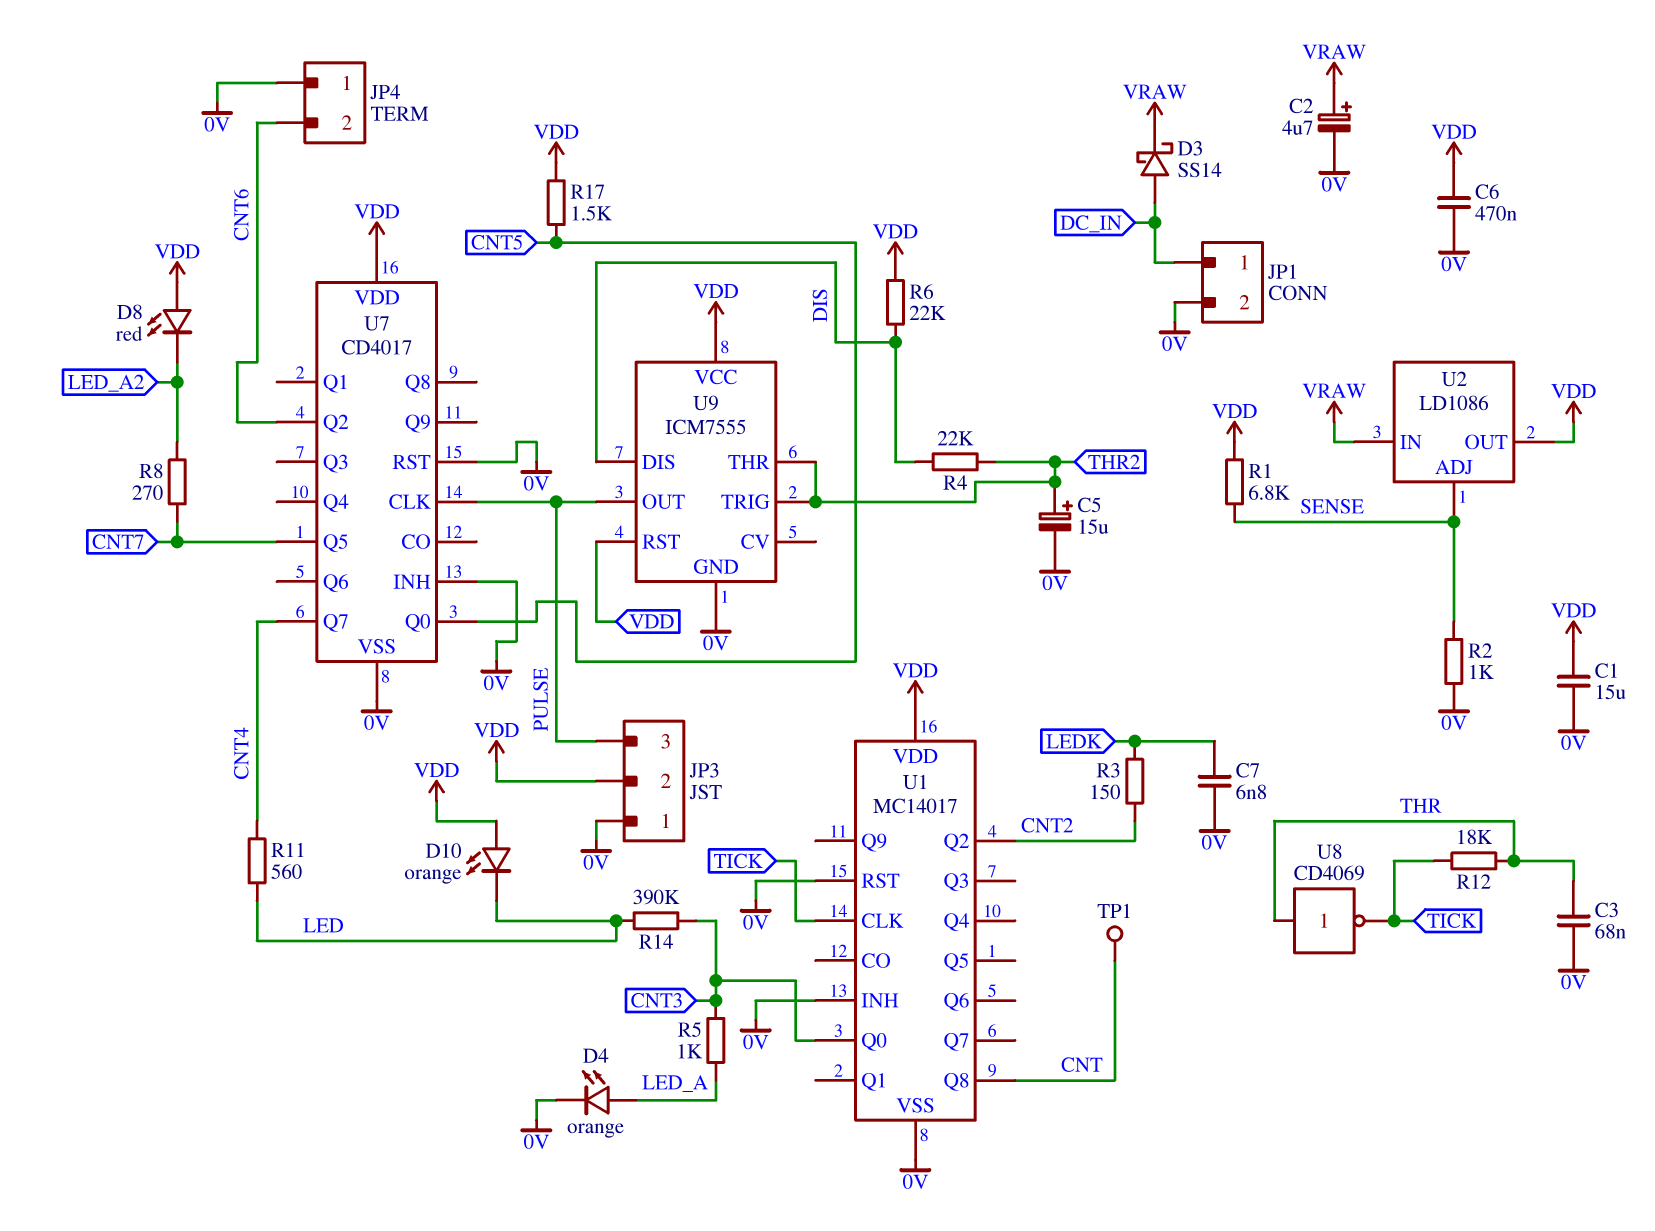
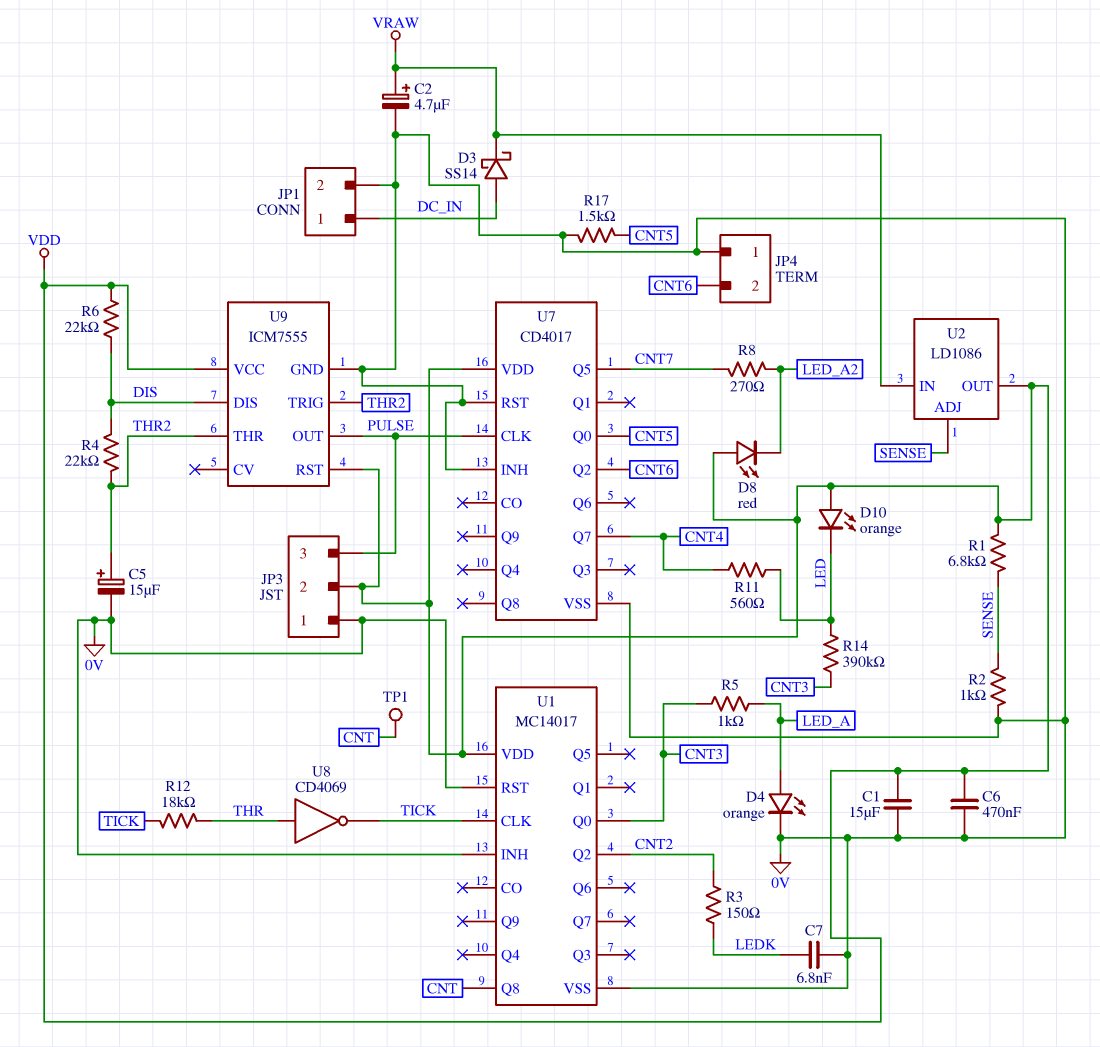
C3: 68nF (0V, THR) -> none
R17: 1.5k (CNT5, VDD) -> 1.5k (0V, CNT5)

